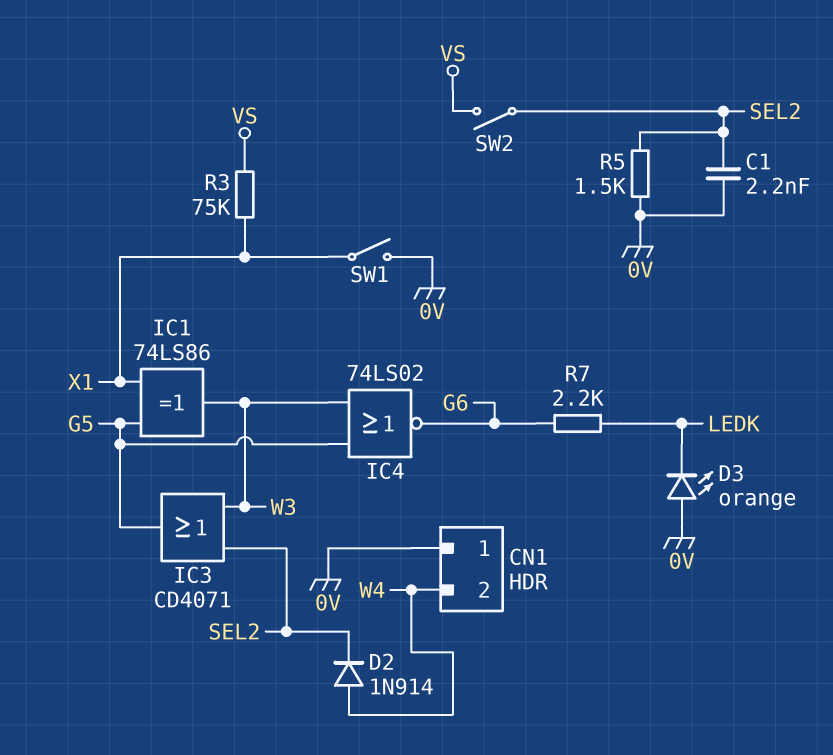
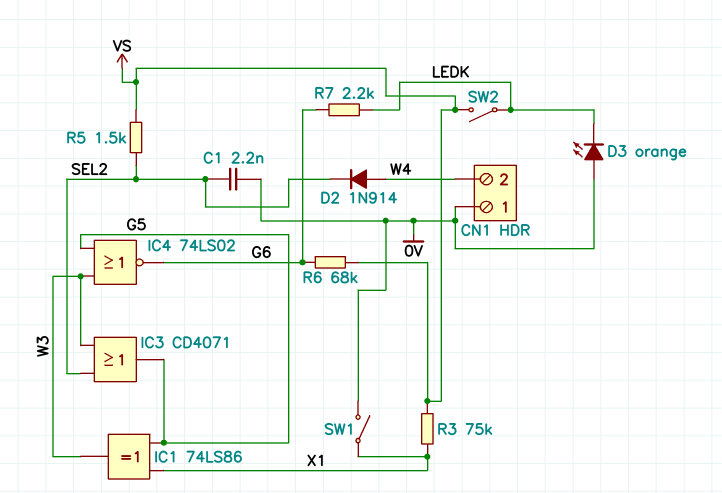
R5: 1.5k (0V, SEL2) -> 1.5k (SEL2, VS)
R6: none -> 68k (G6, VS)
SW2: switch (SEL2, VS) -> switch (LEDK, VS)

